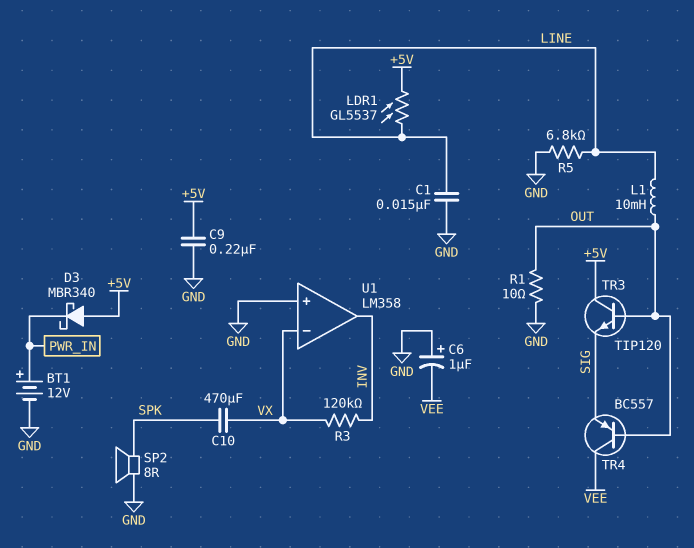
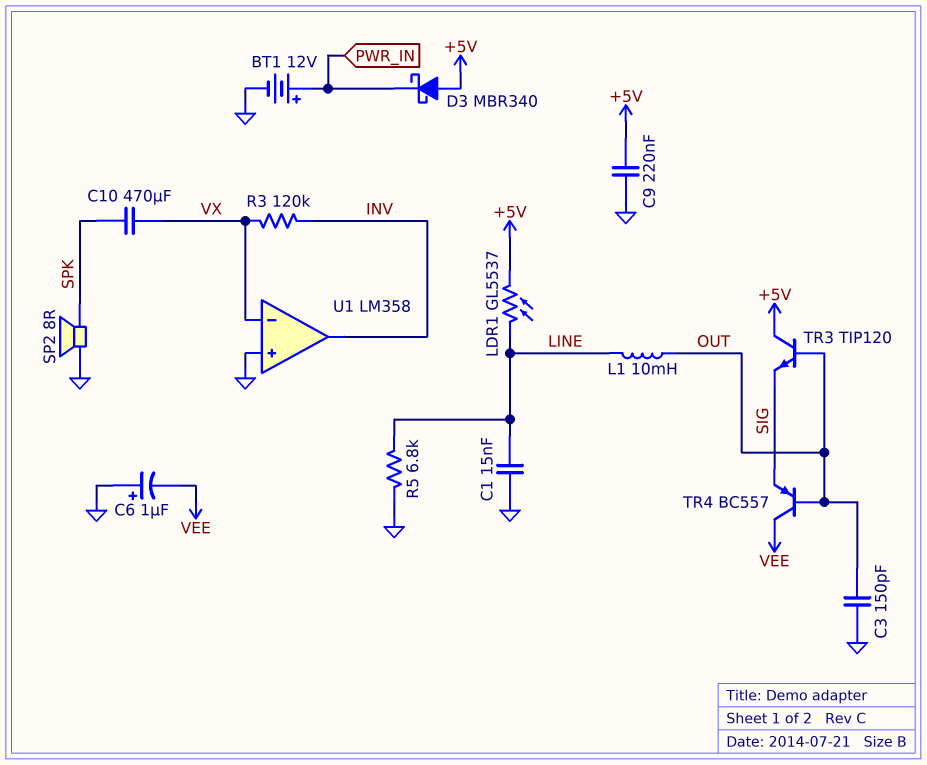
C3: none -> 150pF (GND, OUT)
R1: 10 (GND, OUT) -> none

